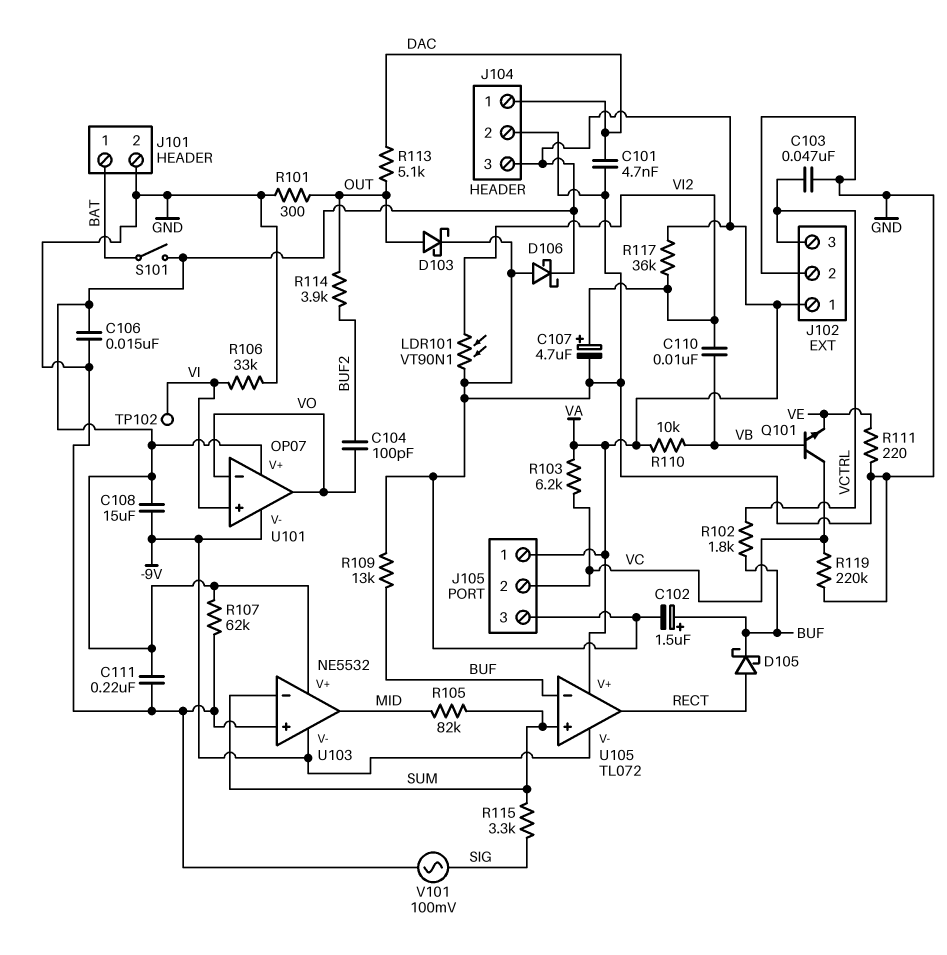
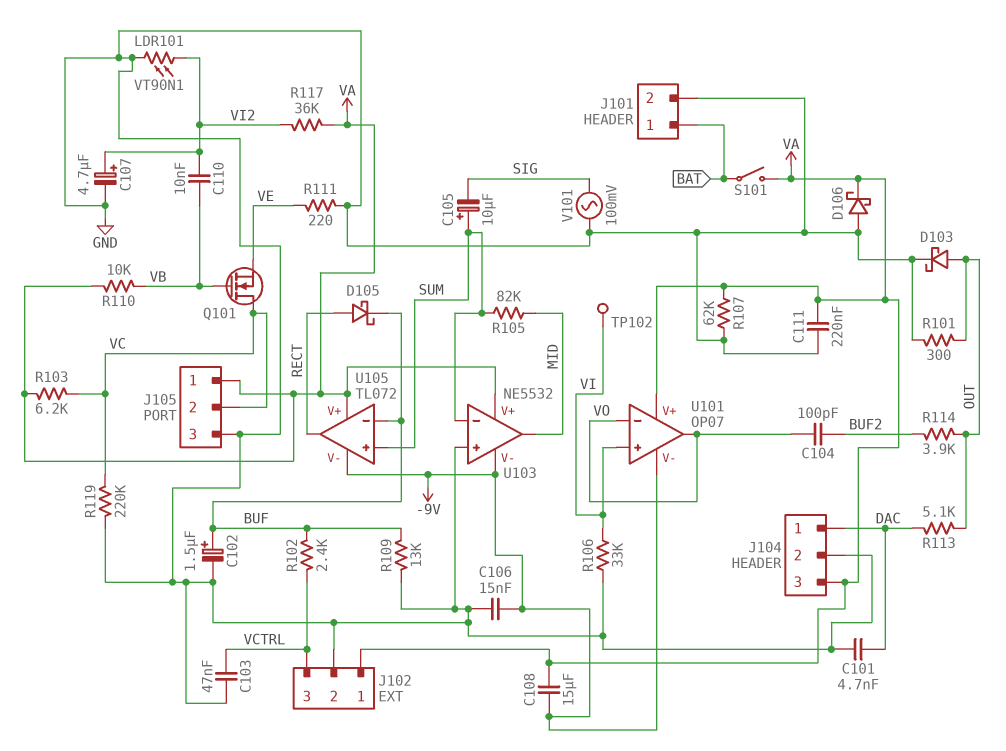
C105: none -> 10uF (plus SUM, minus SIG)
C106: 15nF (GND, VA) -> 15nF (-9V, GND)
Q101: NPN (B VB, C VC, E VE) -> NMOS (G VB, D VC, S VE)
R102: 1.8k (BUF, VCTRL) -> 2.4k (BUF, VCTRL)
R115: 3.3k (SIG, SUM) -> none

